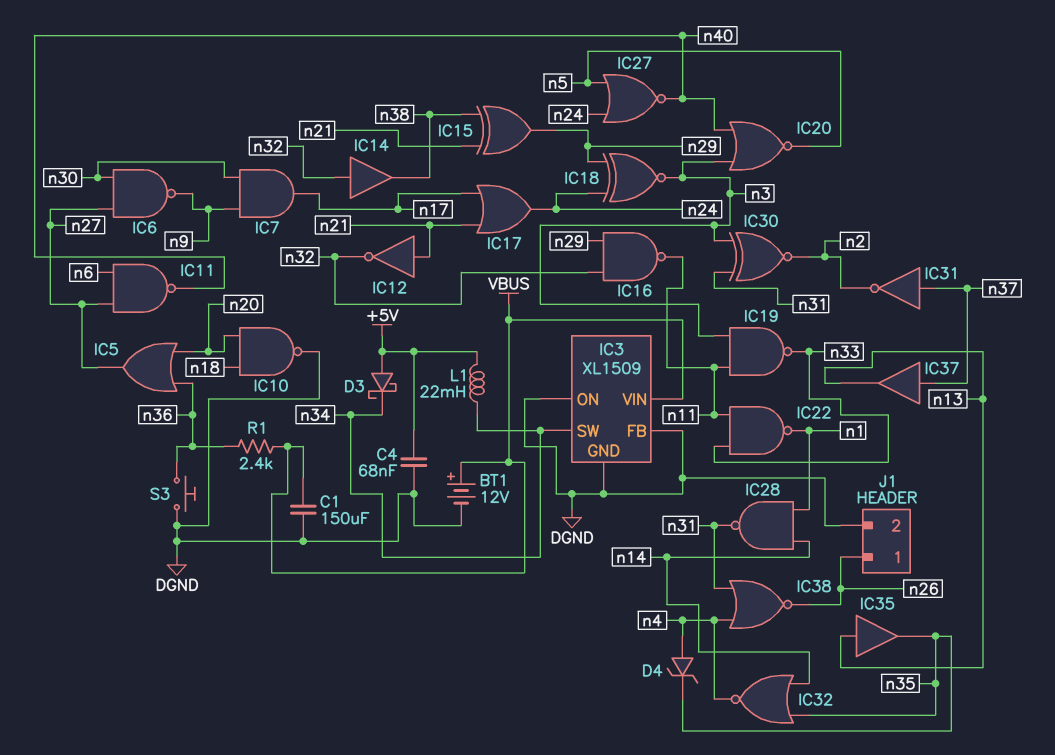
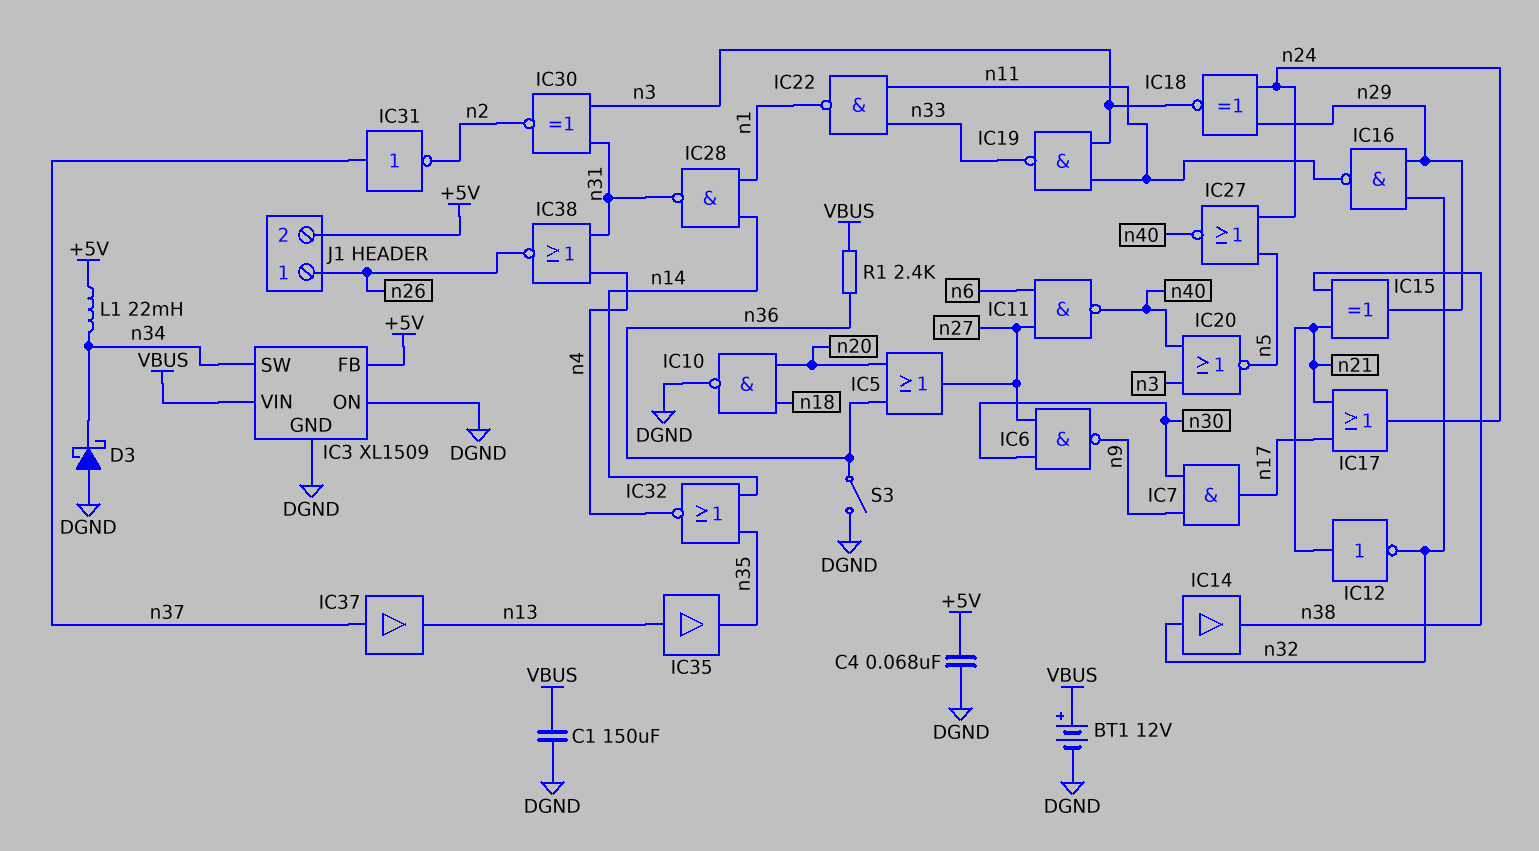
D3: schottky (A +5V, K n34) -> schottky (A DGND, K n34)
D4: zener (A n4, K n35) -> none
IC3 pin FB: DGND -> +5V
J1 pin 2: DGND -> +5V
S3: button (DGND, n36) -> switch (DGND, n36)

